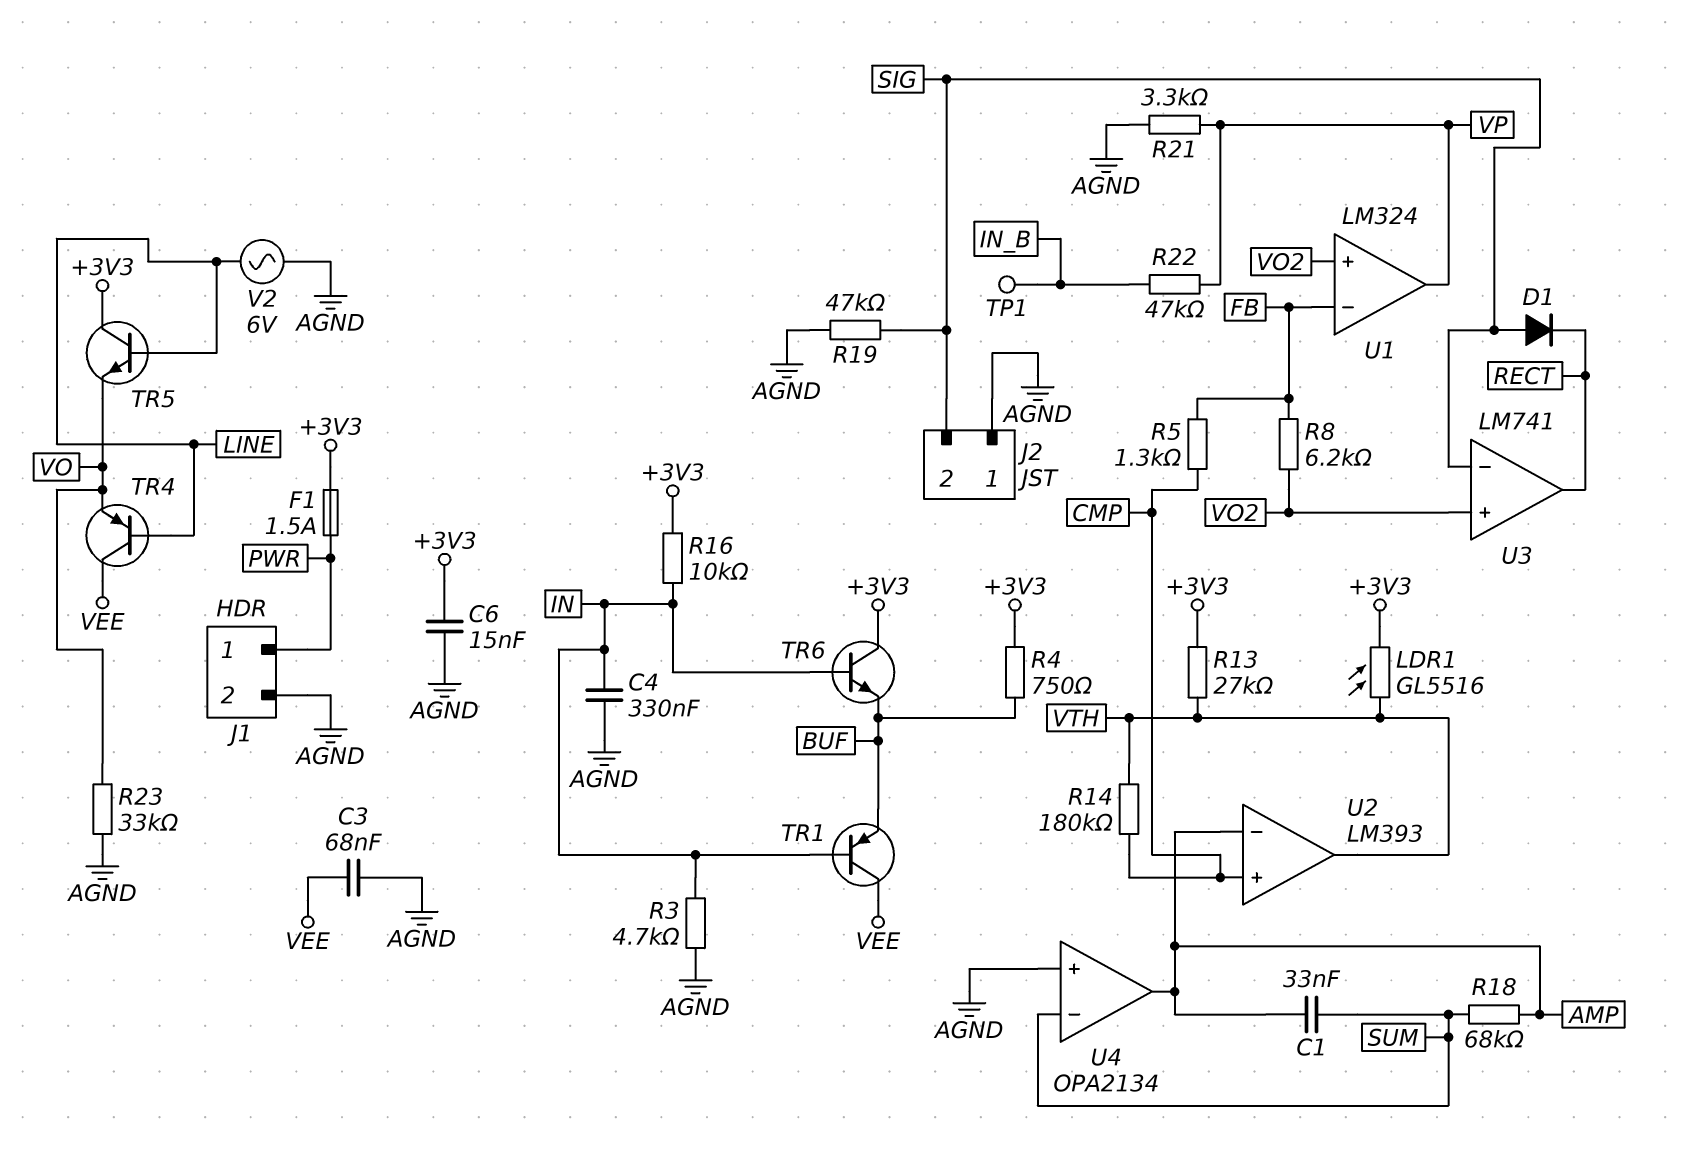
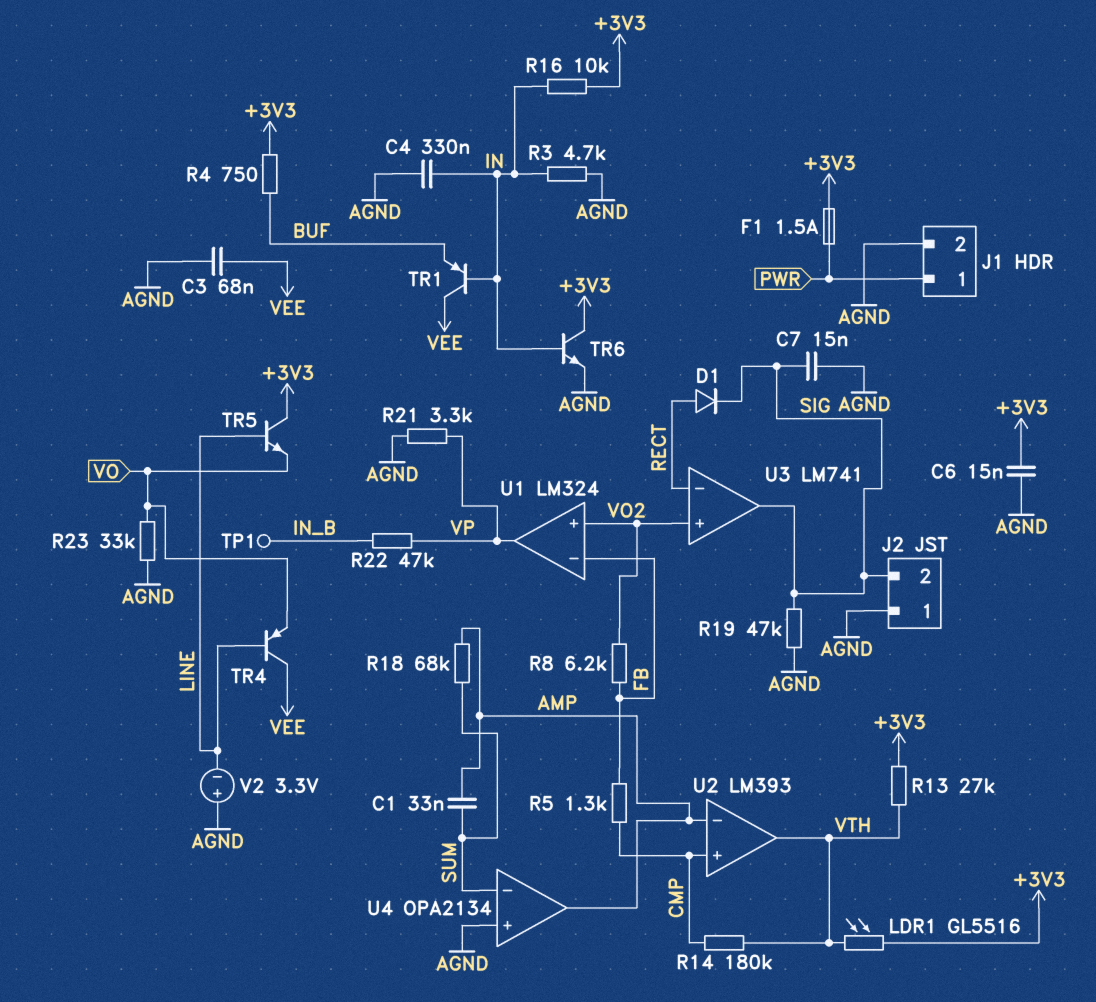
C7: none -> 15nF (AGND, SIG)
D1: diode (A SIG, K RECT) -> diode (A RECT, K SIG)
TR6: NPN (B IN, C +3V3, E BUF) -> NPN (B IN, C +3V3, E AGND)
U3 pin in-: SIG -> RECT
U3 pin out: RECT -> SIG
V2: AC 6V (AGND, LINE) -> 3.3V (plus AGND, minus LINE)

